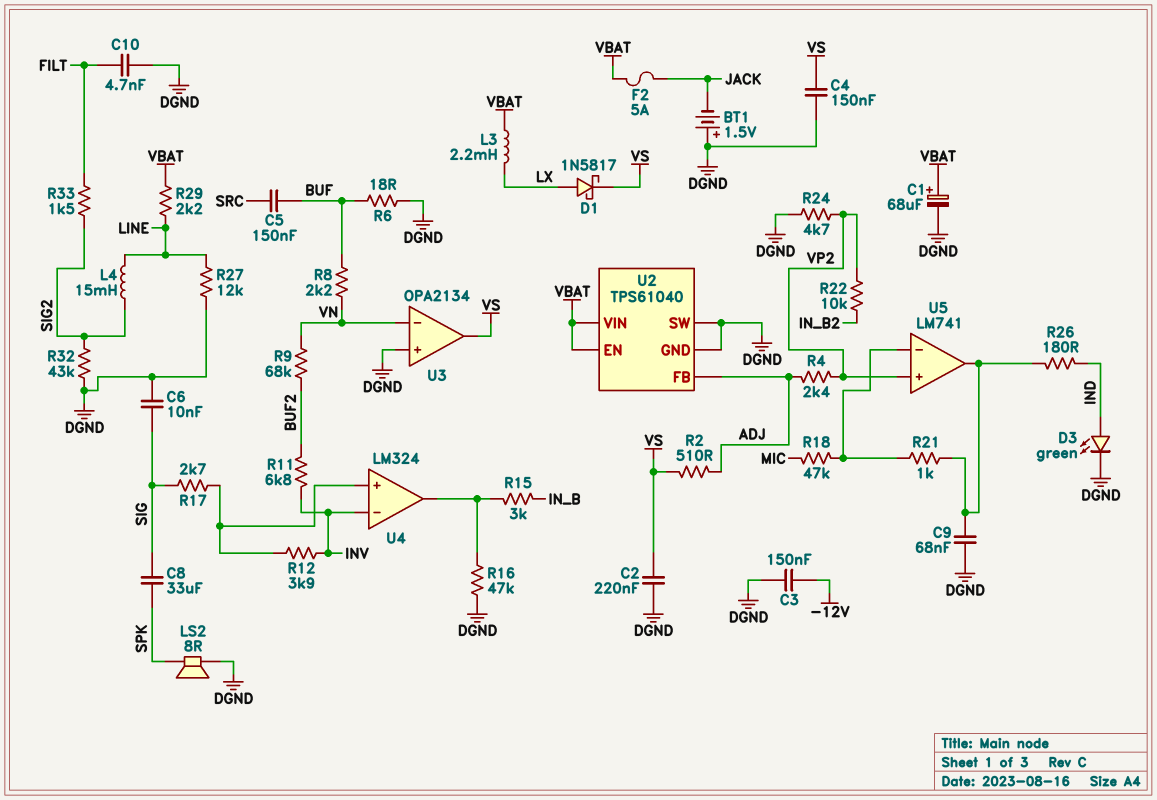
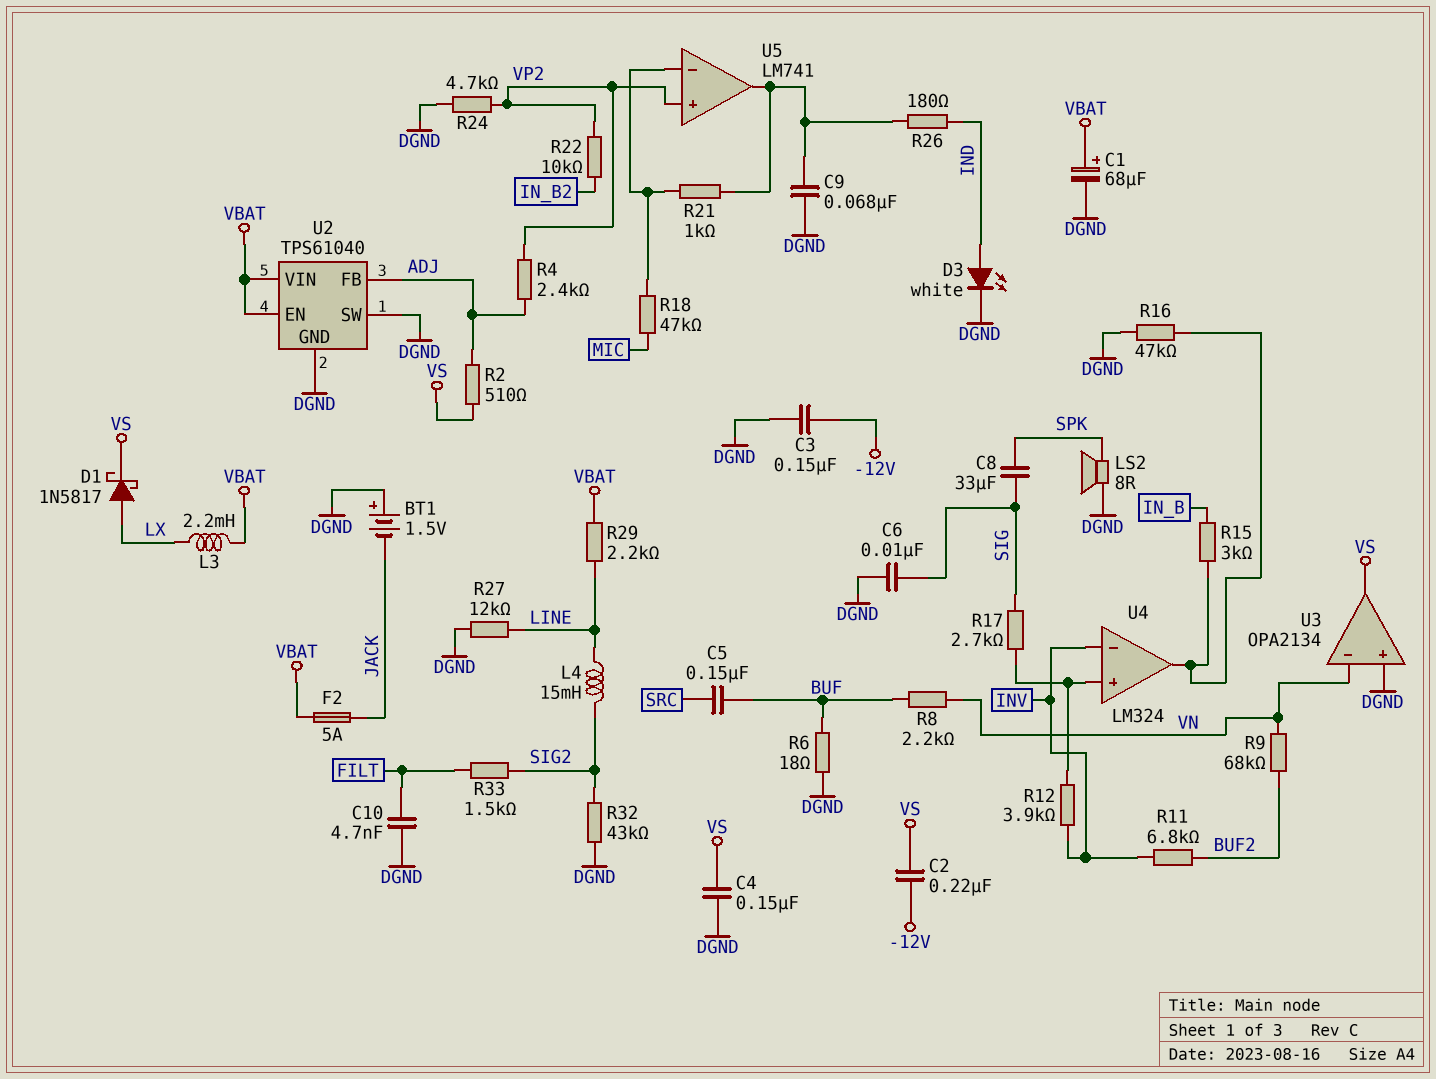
C2: 220nF (DGND, VS) -> 220nF (-12V, VS)
D3: LED green (A IND, K DGND) -> LED white (A IND, K DGND)

